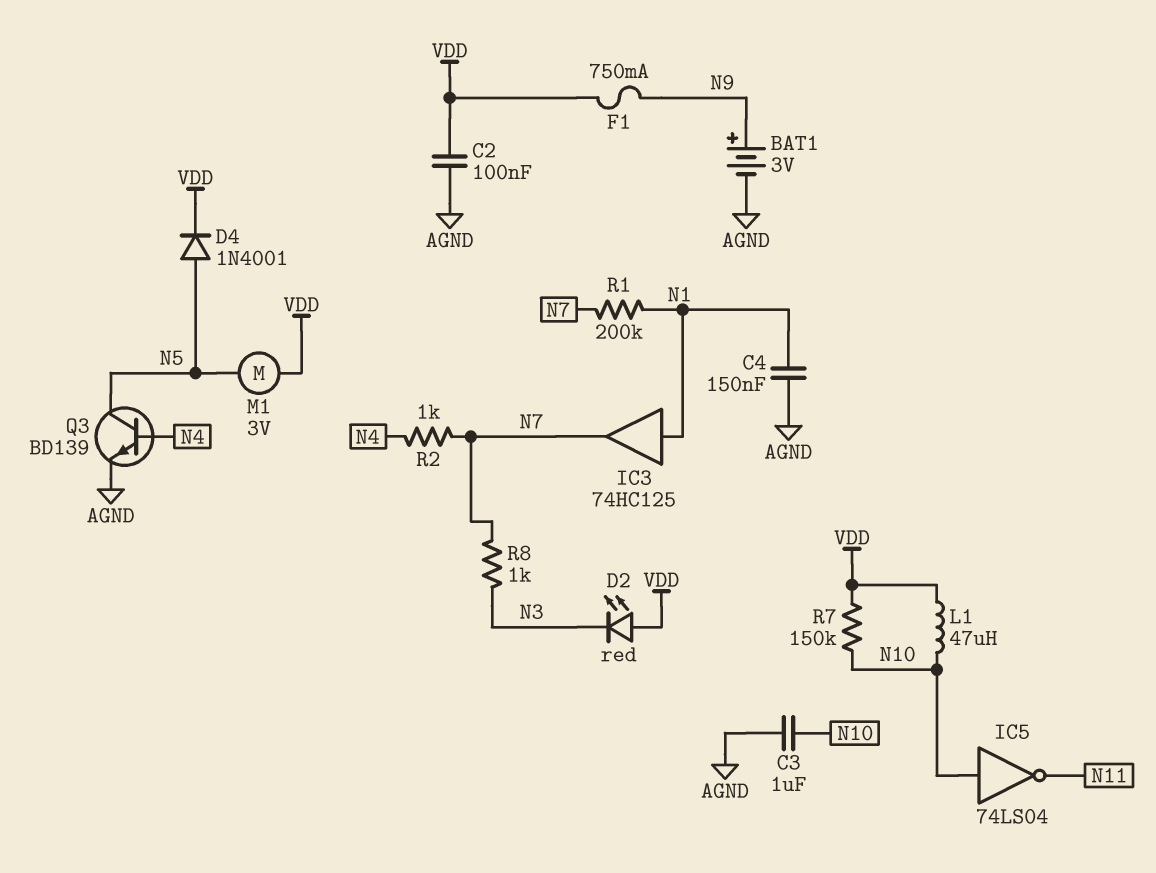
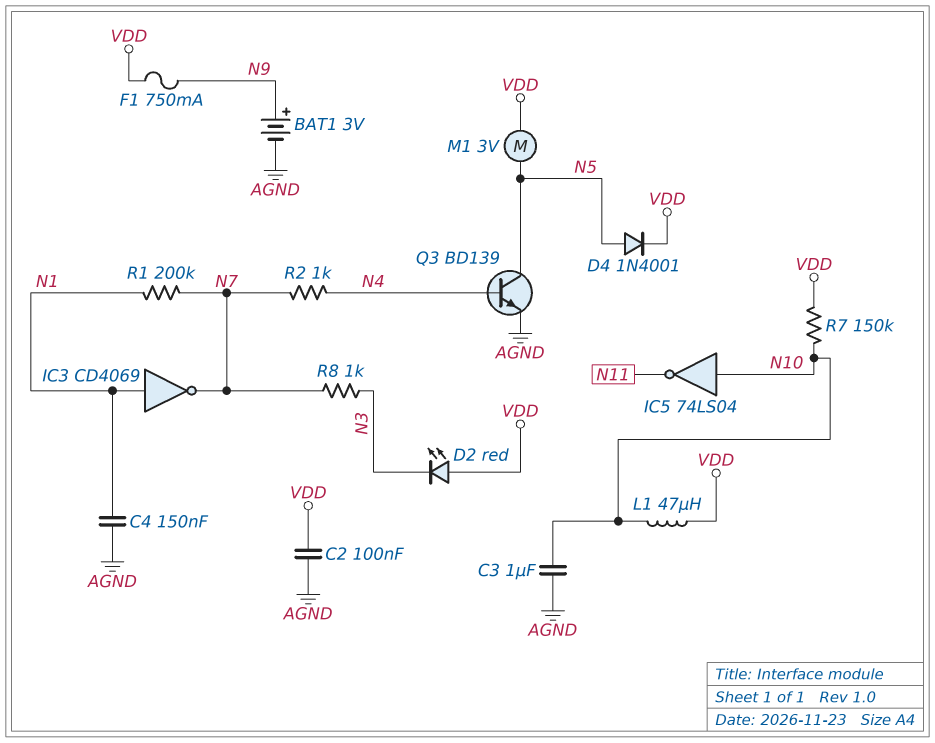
IC3: buffer 74HC125 (in N1, out N7) -> NOT CD4069 (in N1, out N7)

